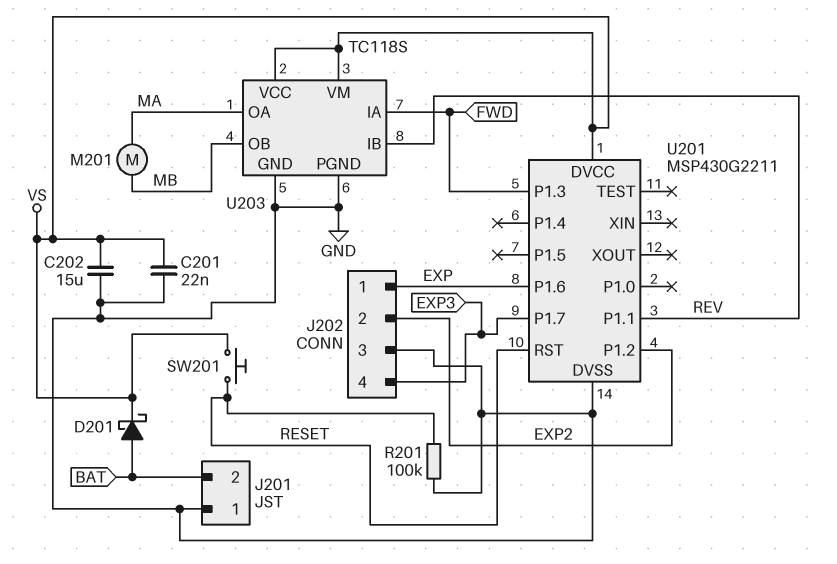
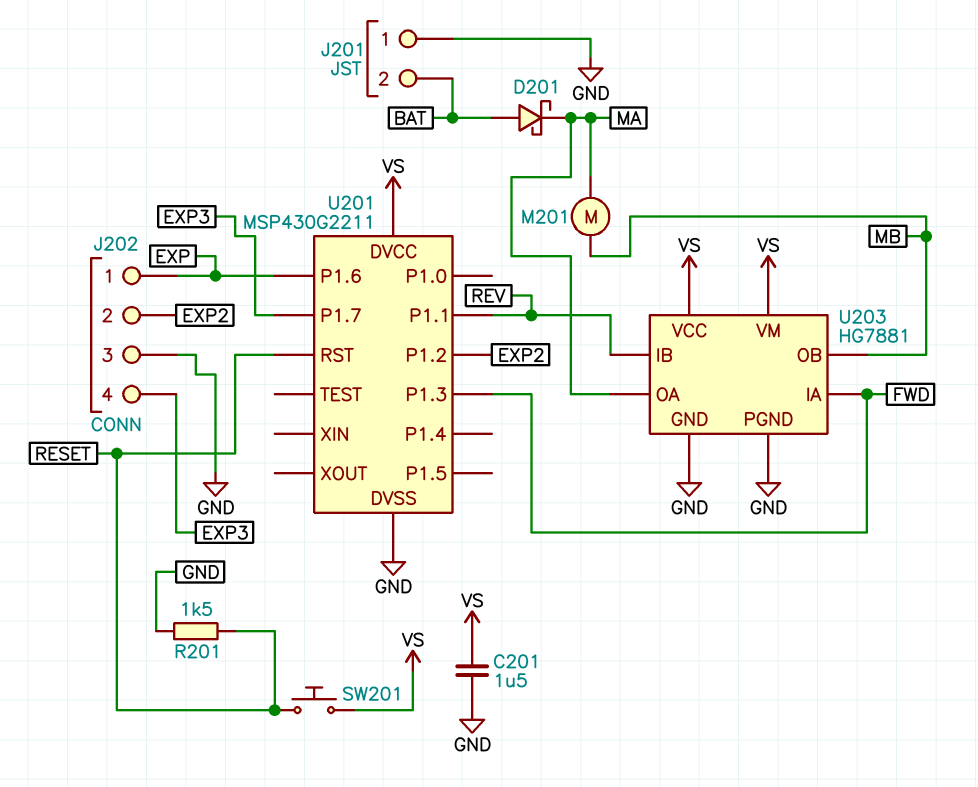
C201: 22nF (GND, VS) -> 1.5uF (GND, VS)
C202: 15uF (GND, VS) -> none
D201: schottky (A BAT, K VS) -> schottky (A BAT, K MA)
R201: 100k (GND, RESET) -> 1.5k (GND, RESET)
U203: TC118S -> HG7881

